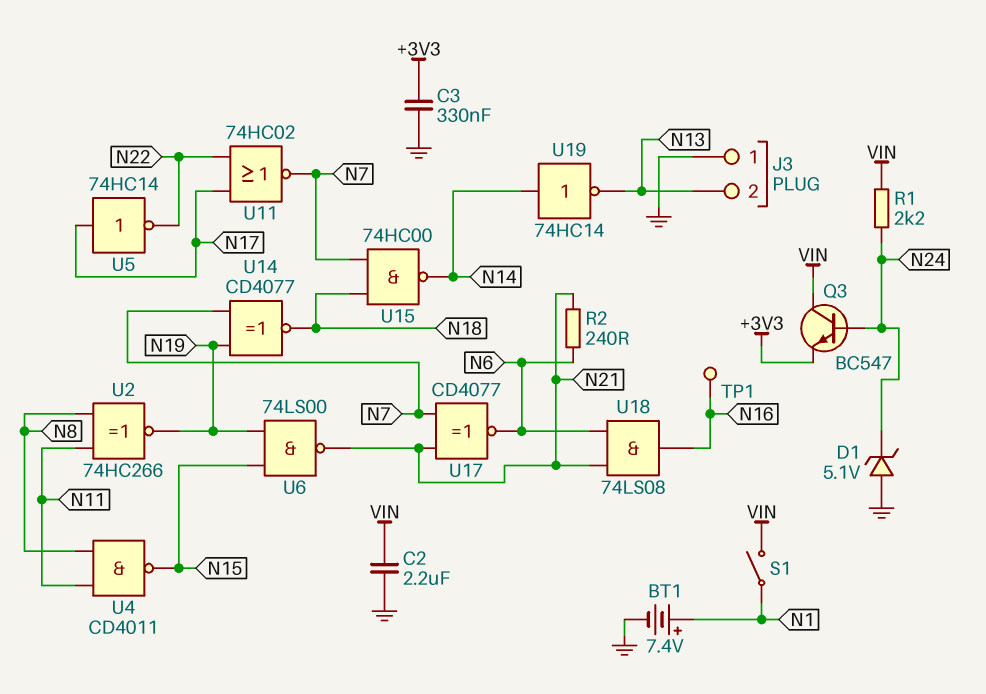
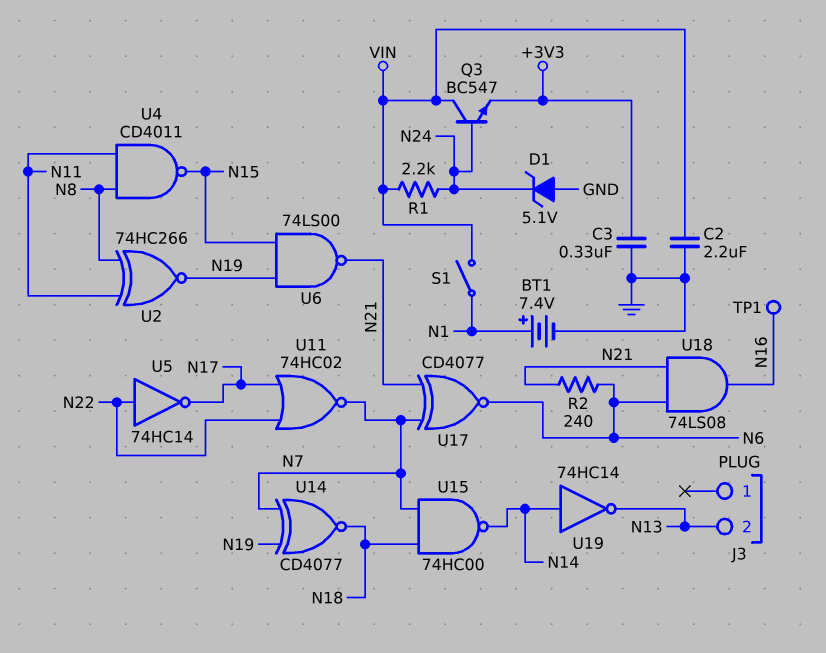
J3 pin 1: GND -> none
U5: NOT 74HC14 (in N17, out N22) -> NOT 74HC14 (in N22, out N17)

